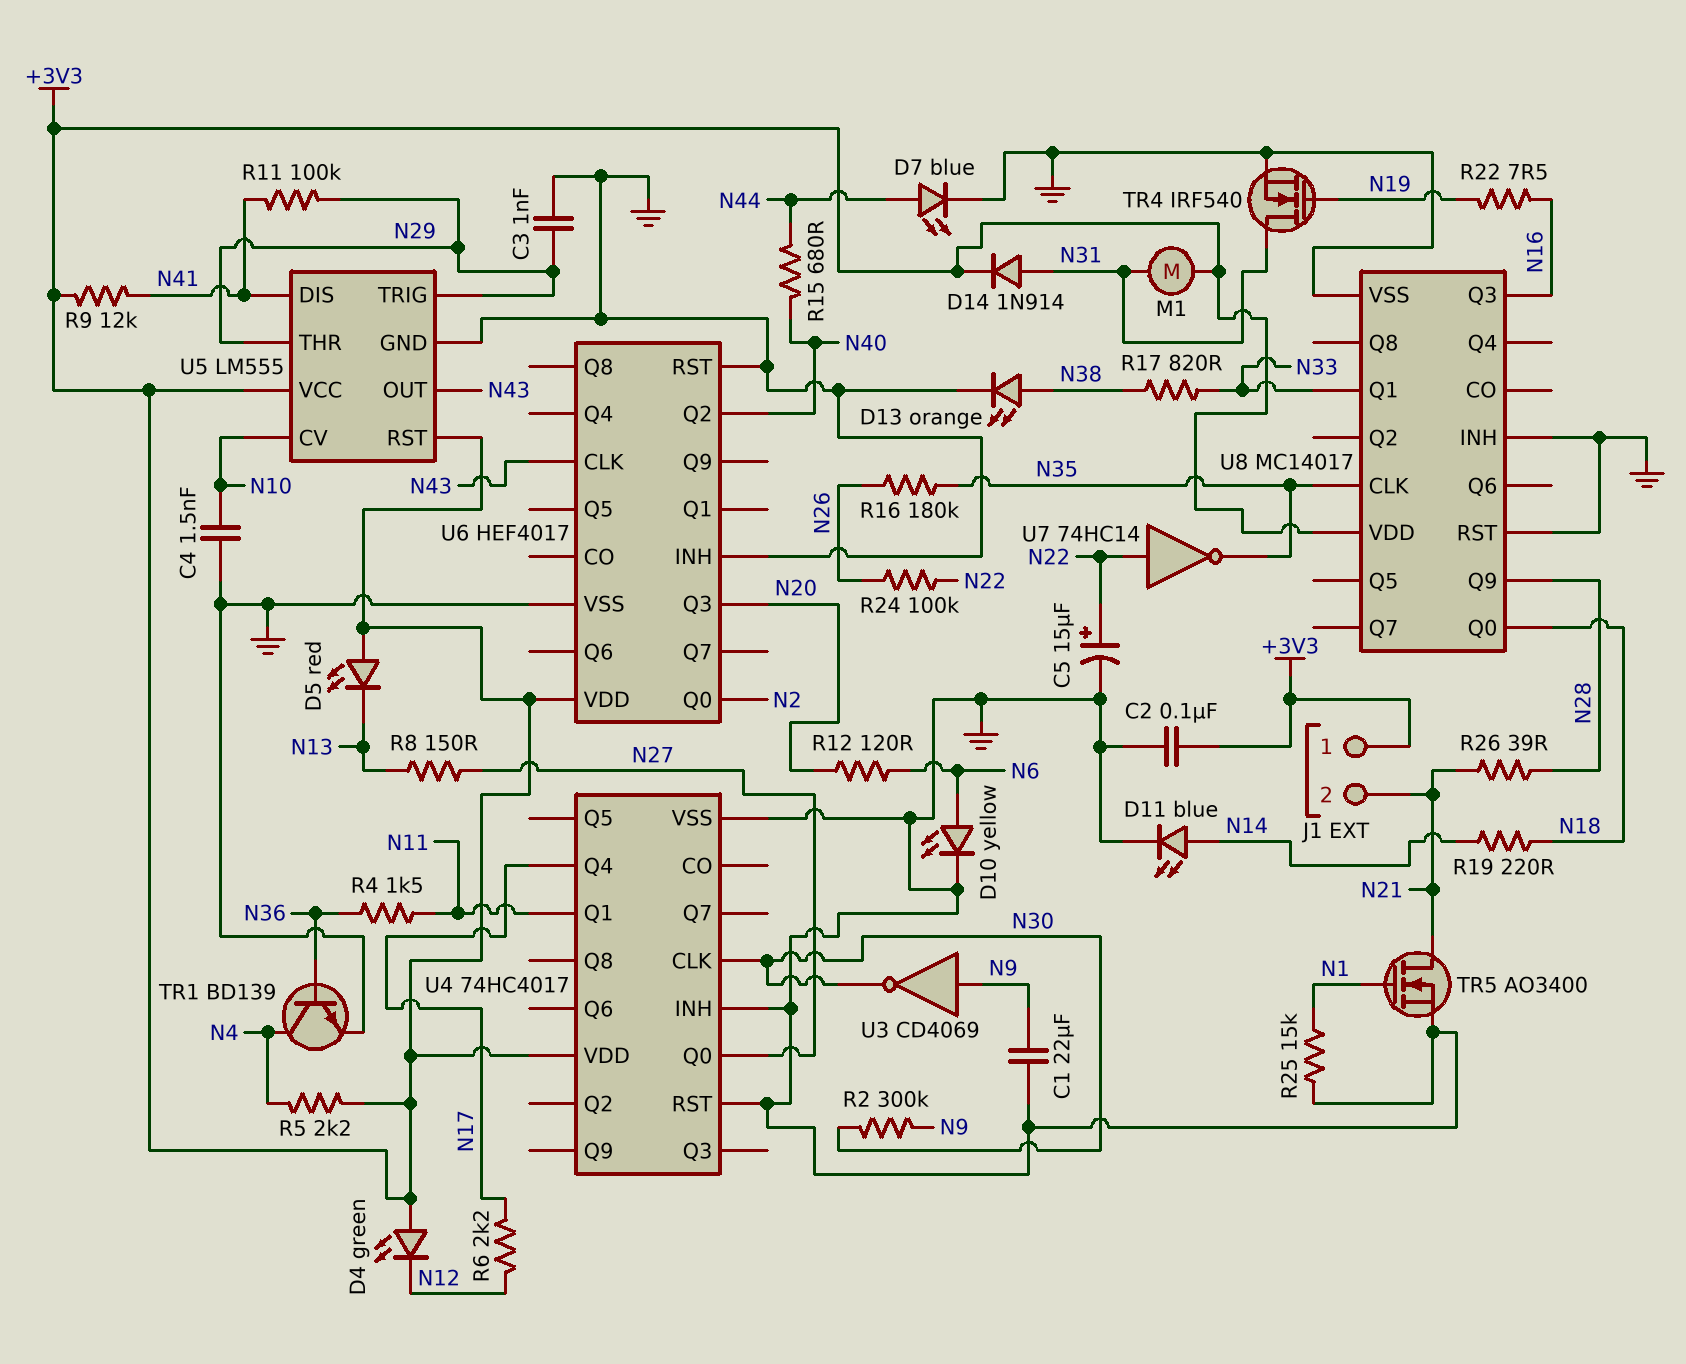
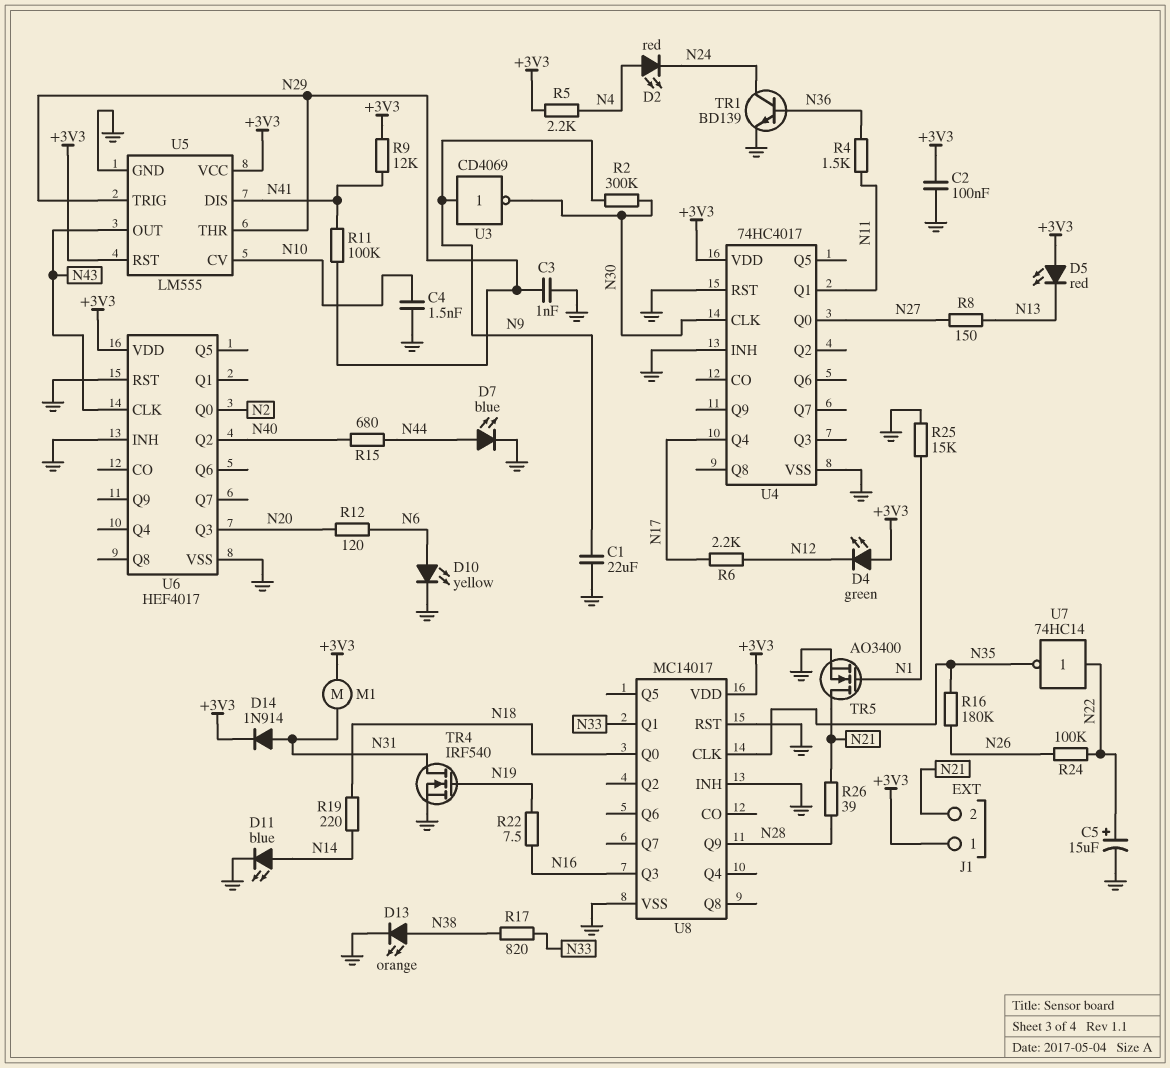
D2: none -> LED red (A N4, K N24)
TR1: NPN BD139 (B N36, C N4, E GND) -> NPN BD139 (B N36, C N24, E GND)

